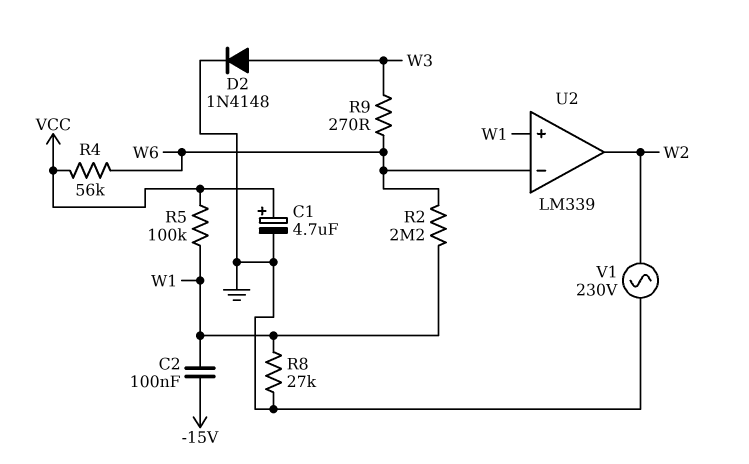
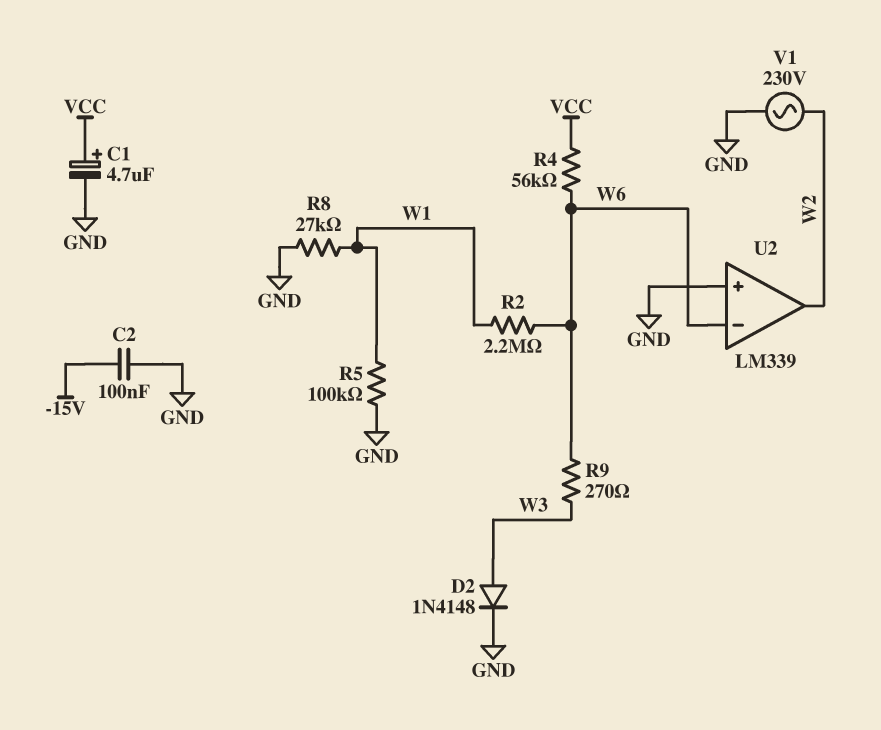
C2: 100nF (-15V, W1) -> 100nF (-15V, GND)
R5: 100k (VCC, W1) -> 100k (GND, W1)
U2 pin in+: W1 -> GND

